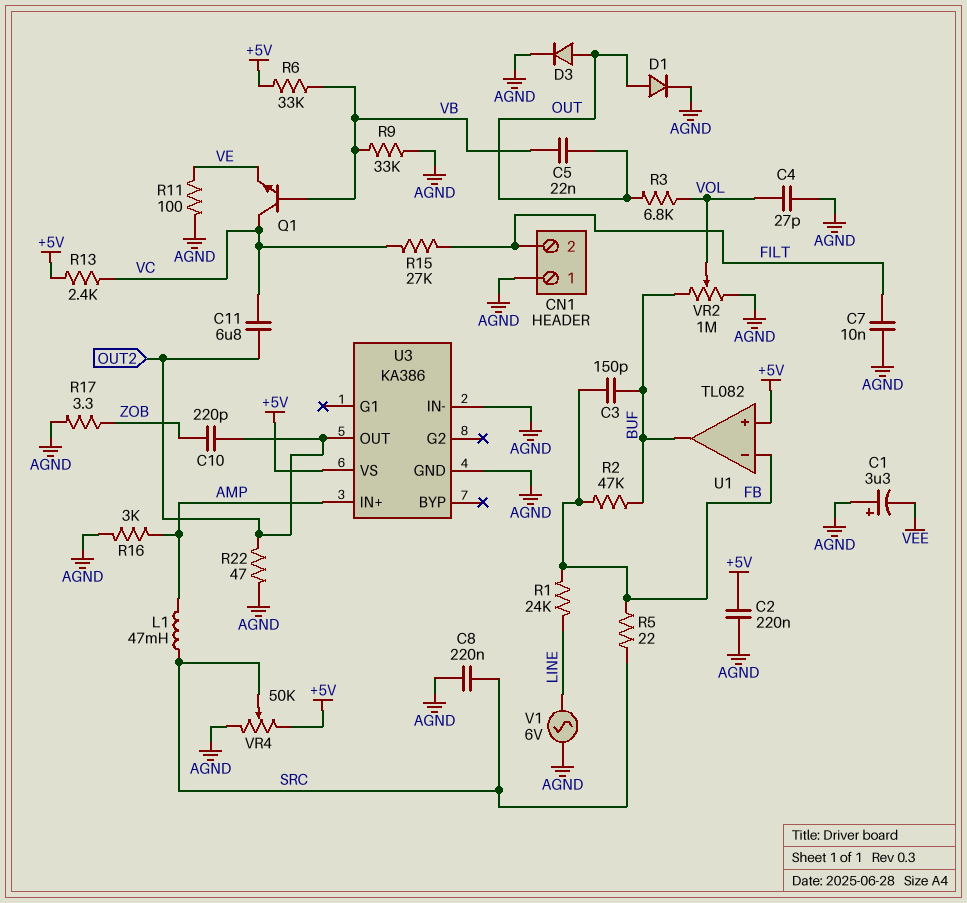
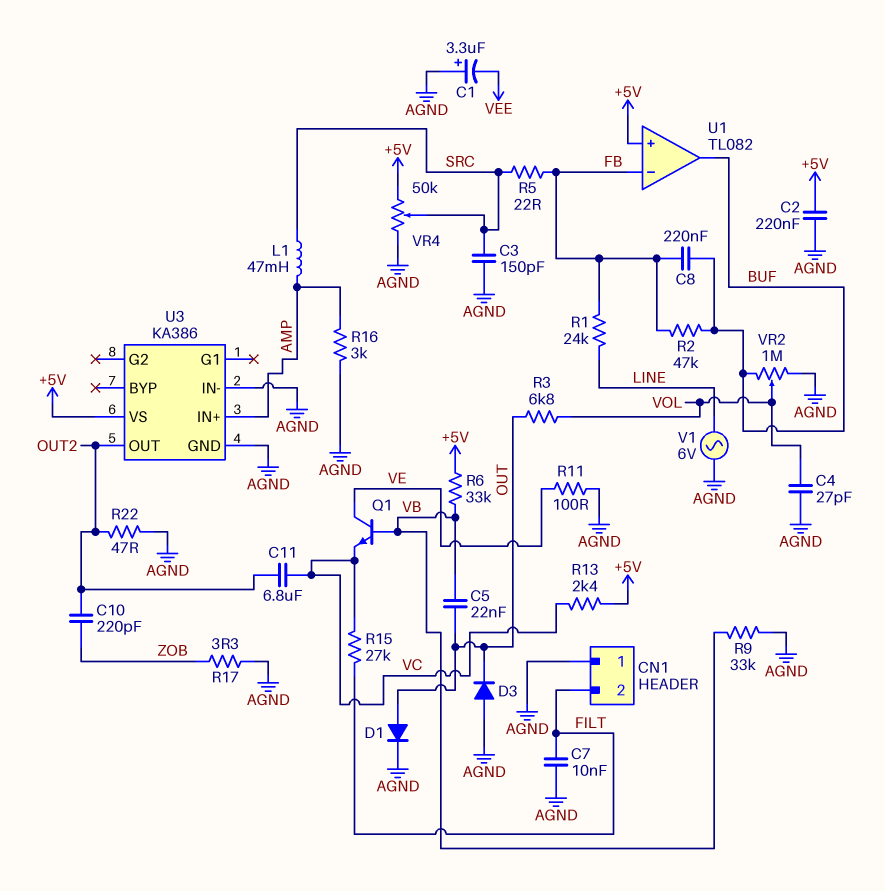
C3: 150pF (BUF, FB) -> 150pF (AGND, SRC)
C8: 220nF (AGND, SRC) -> 220nF (BUF, FB)
D3: diode (A OUT, K AGND) -> diode (A AGND, K OUT)
Q1: NPN (B VB, C VC, E VE) -> NPN (B VB, C VE, E VC)

